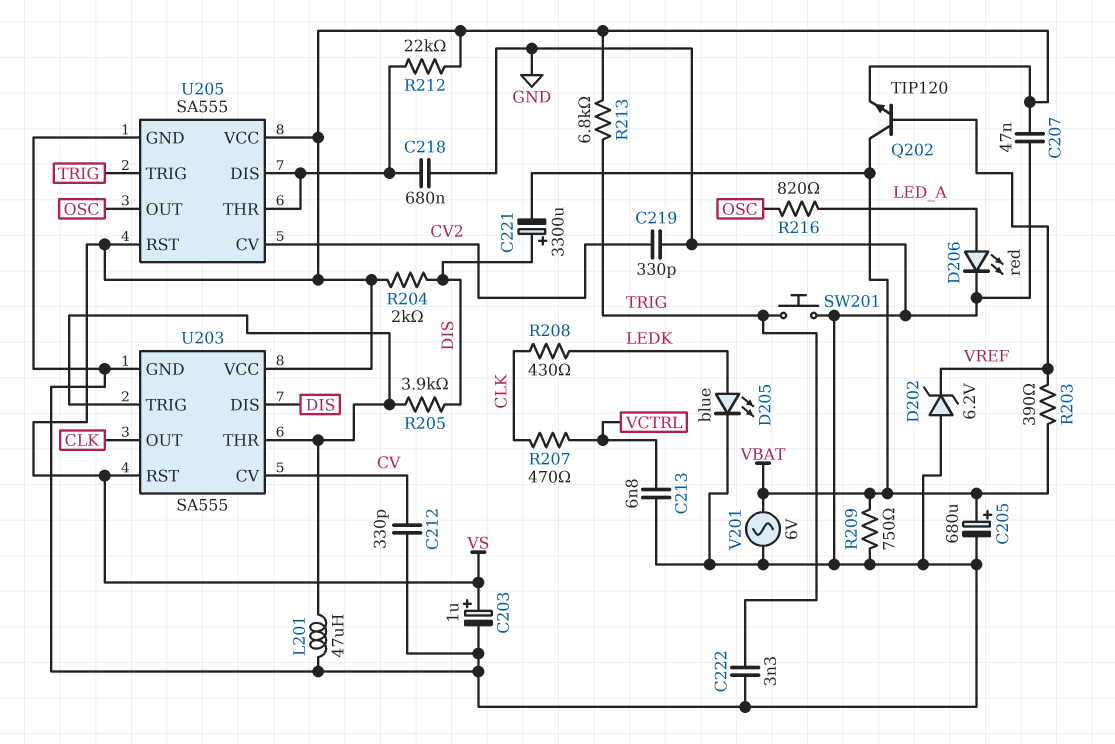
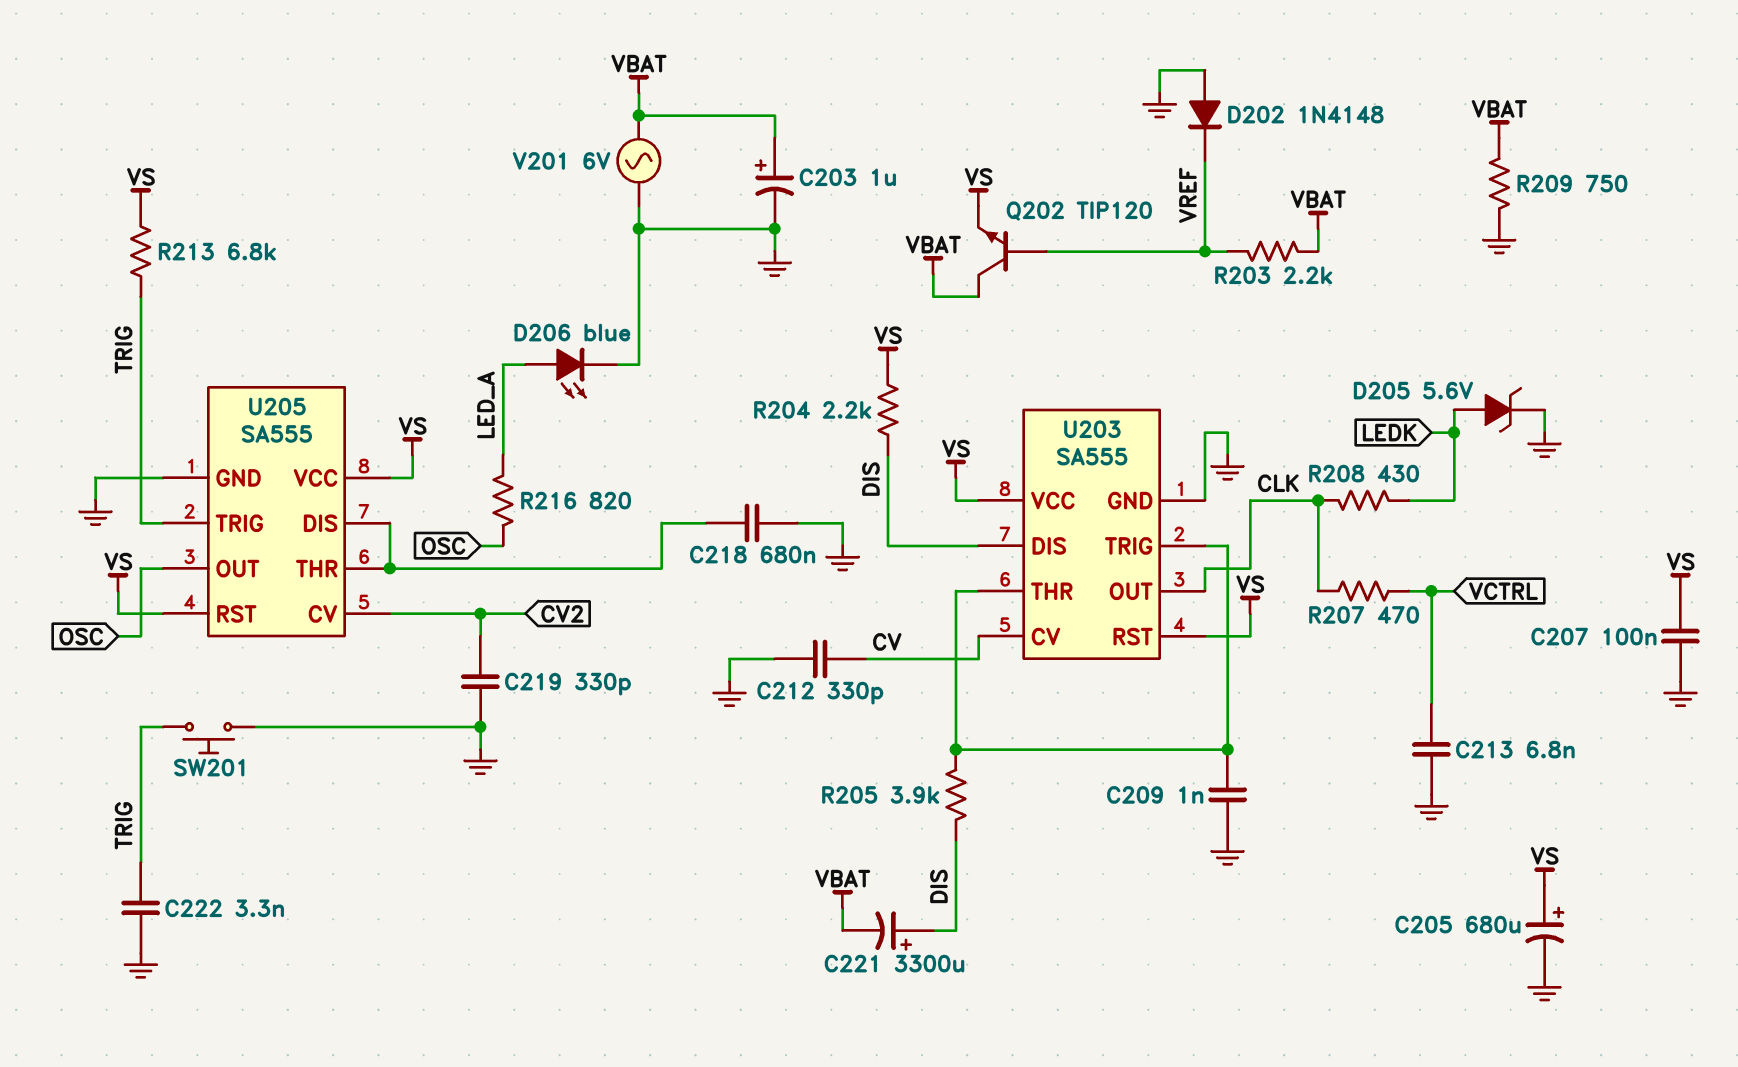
C203: 1uF (plus VS, minus GND) -> 1uF (plus VBAT, minus GND)
C205: 680uF (plus VBAT, minus GND) -> 680uF (plus VS, minus GND)
C207: 47nF (GND, VS) -> 100nF (GND, VS)
C209: none -> 1nF (GND, U203/THR)
D202: zener 6.2V (A GND, K VREF) -> diode 1N4148 (A GND, K VREF)
D205: LED blue (A LEDK, K GND) -> zener 5.6V (A LEDK, K GND)
D206: LED red (A LED_A, K GND) -> LED blue (A LED_A, K GND)
L201: 47uH (GND, U203/THR) -> none
R203: 390 (VBAT, VREF) -> 2.2k (VBAT, VREF)
R204: 2k (DIS, VS) -> 2.2k (DIS, VS)
R212: 22k (U205/DIS, VS) -> none

